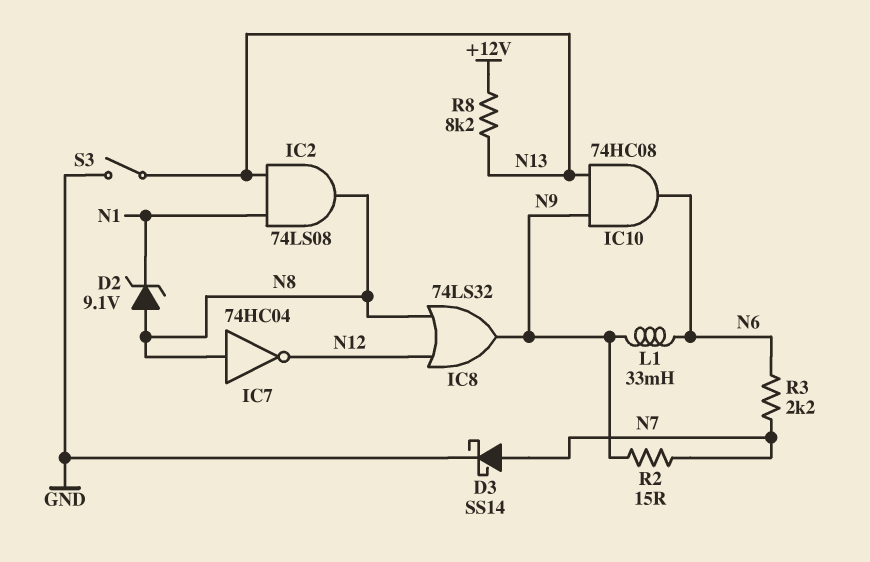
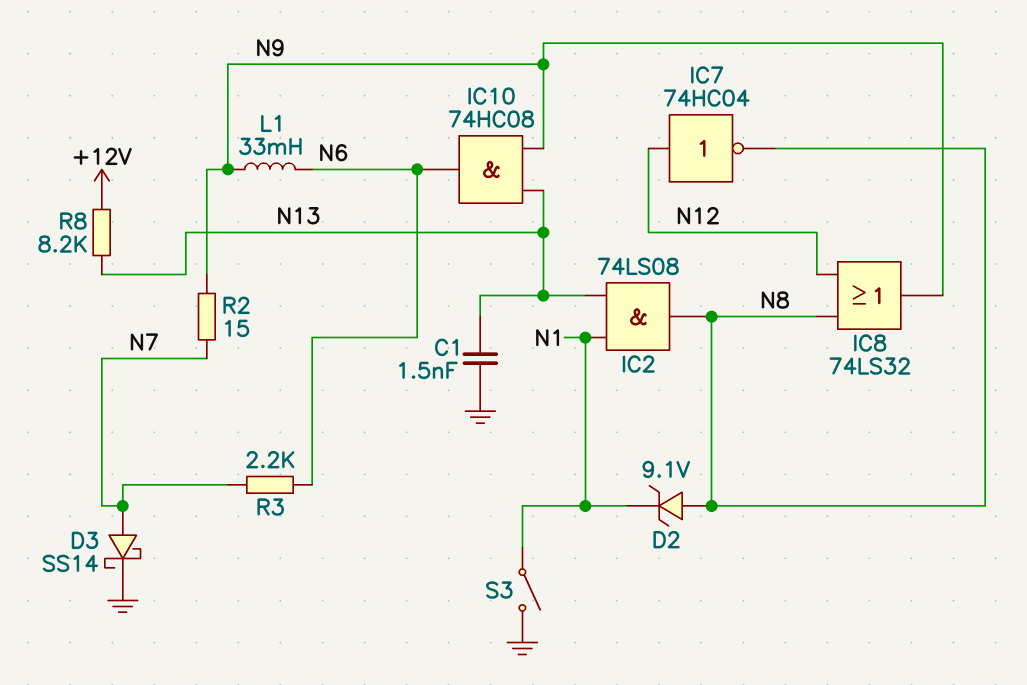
C1: none -> 1.5nF (GND, N13)
IC7: NOT 74HC04 (in N8, out N12) -> NOT 74HC04 (in N12, out N8)
S3: switch (GND, N13) -> switch (GND, N1)

